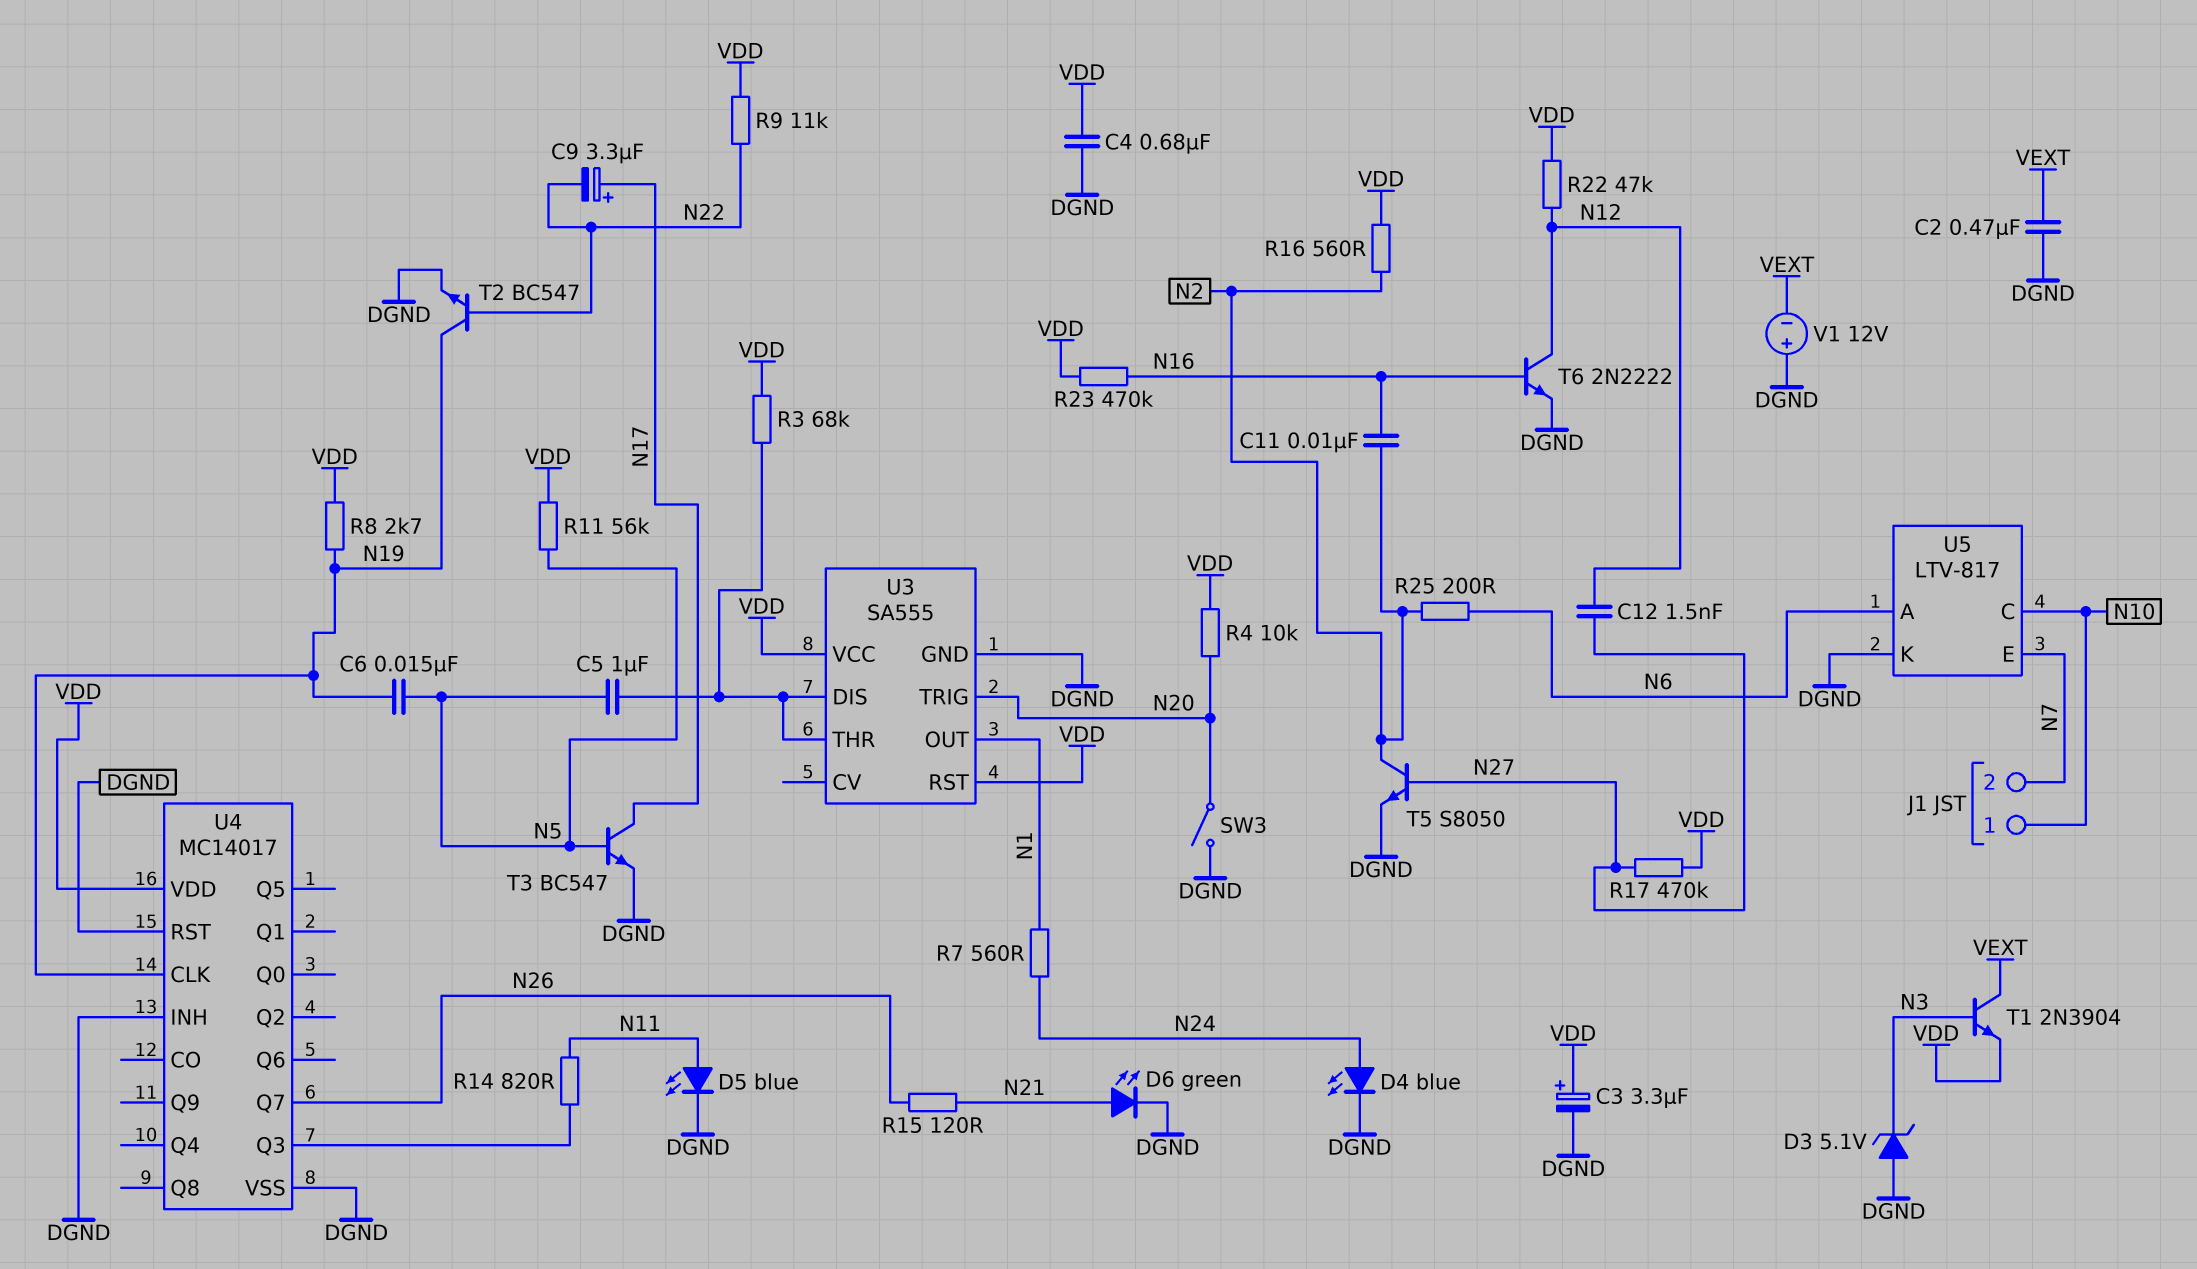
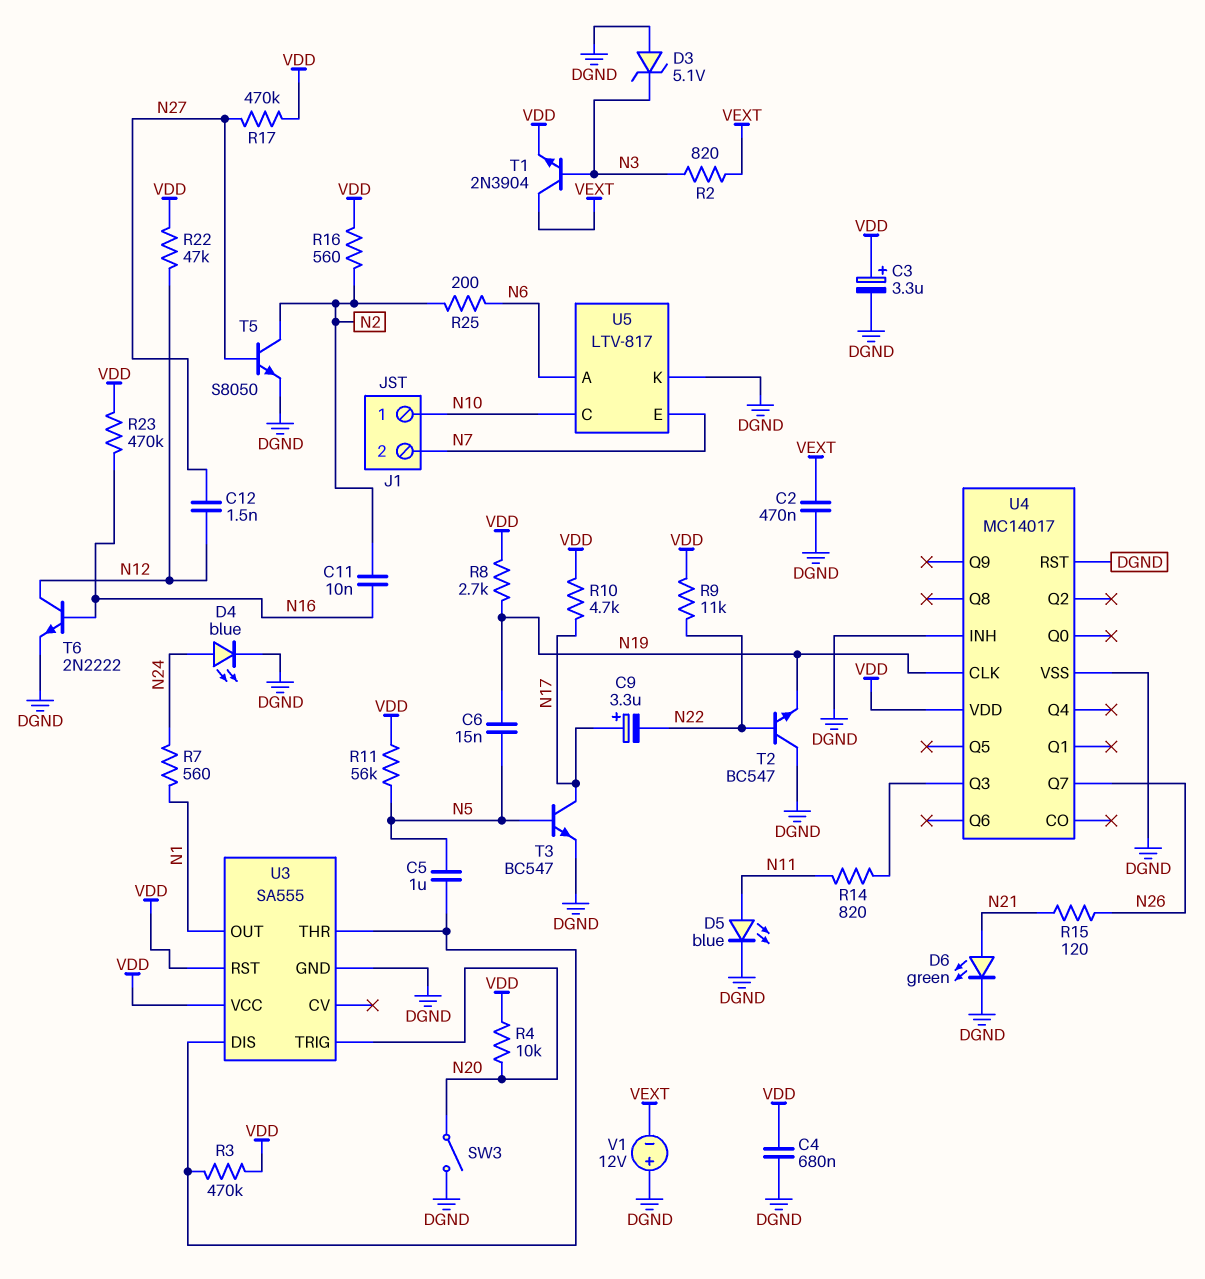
R2: none -> 820 (N3, VEXT)
R3: 68k (U3/DIS, VDD) -> 470k (U3/DIS, VDD)
R10: none -> 4.7k (N17, VDD)
T2: NPN BC547 (B N22, C N19, E DGND) -> NPN BC547 (B N22, C DGND, E N19)

